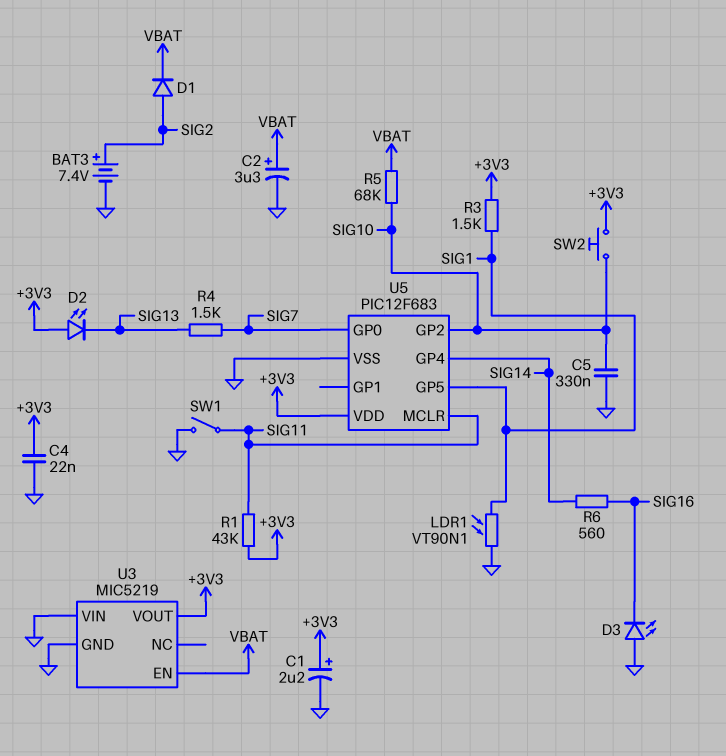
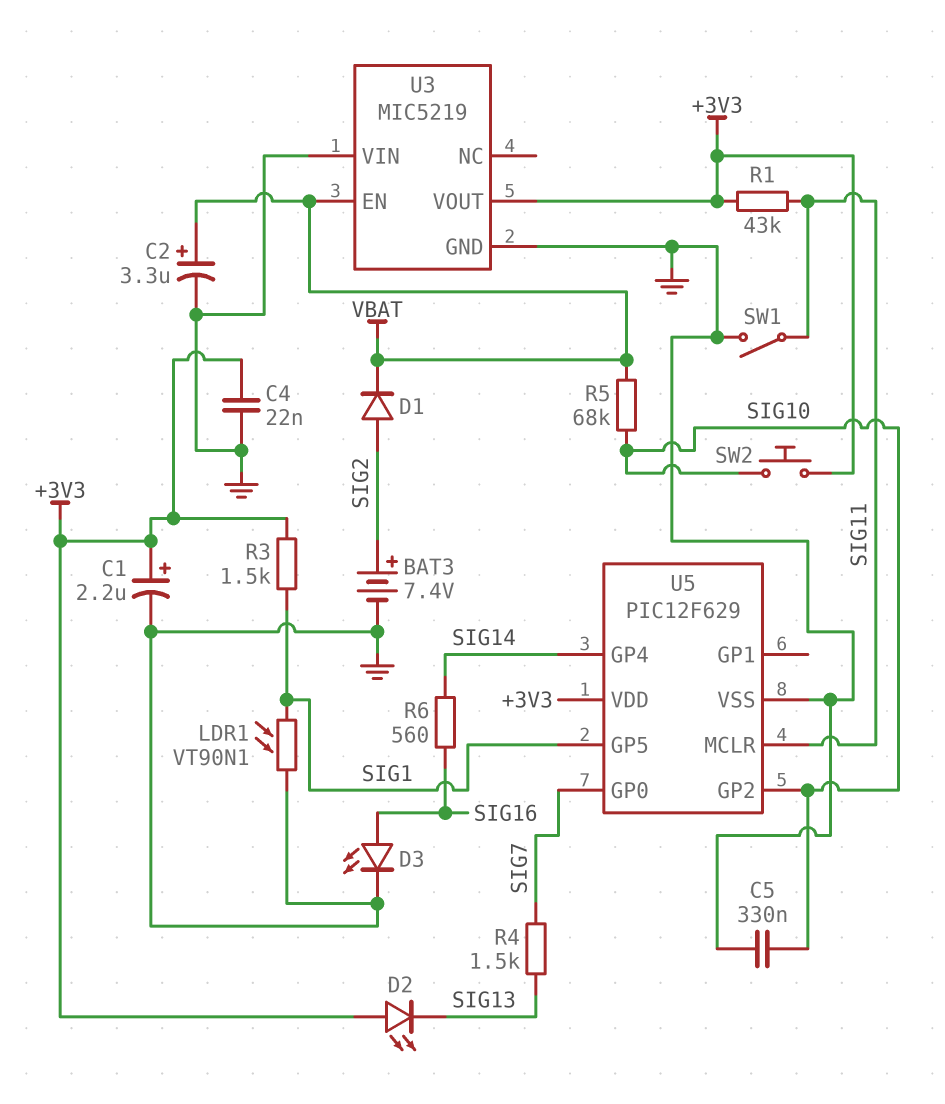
D3: LED (A GND, K SIG16) -> LED (A SIG16, K GND)
U5: PIC12F683 -> PIC12F629

